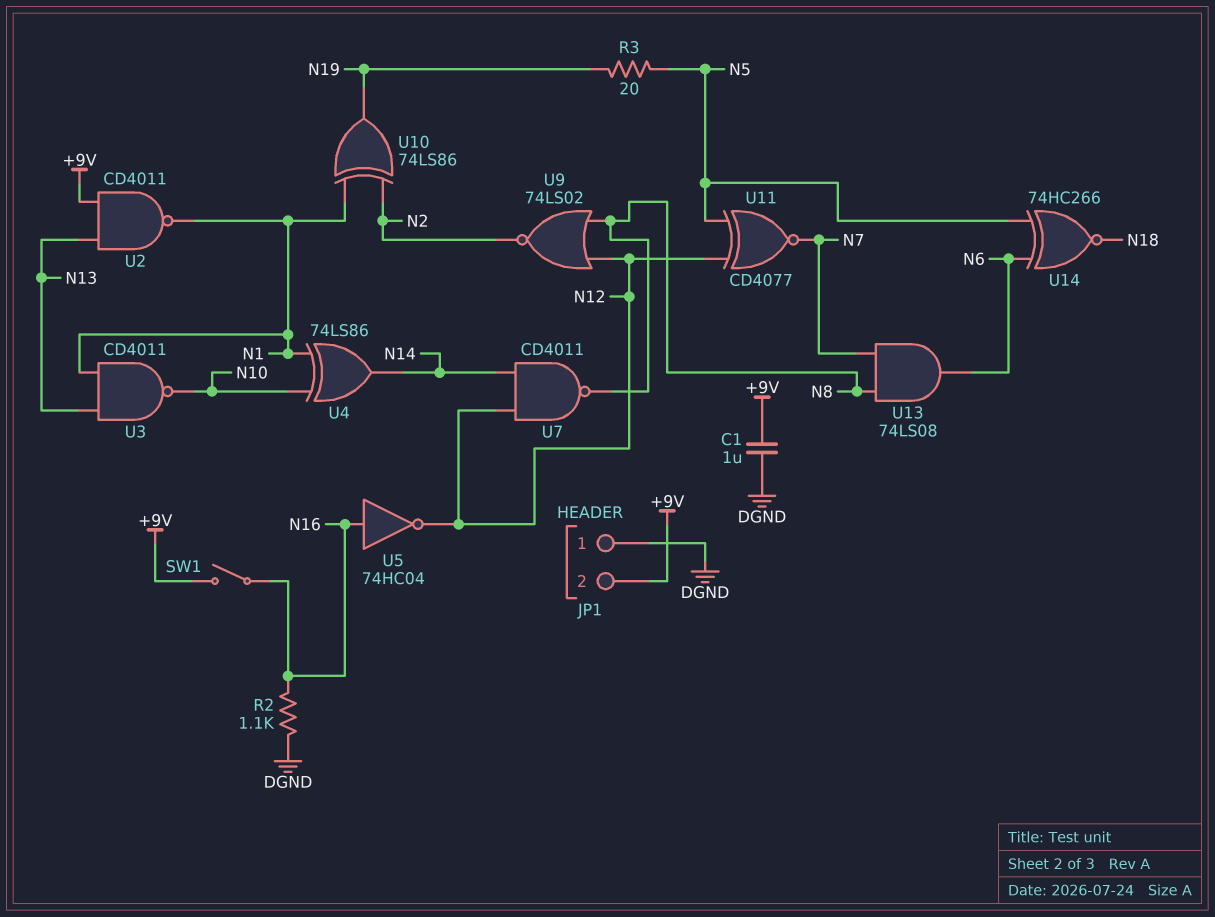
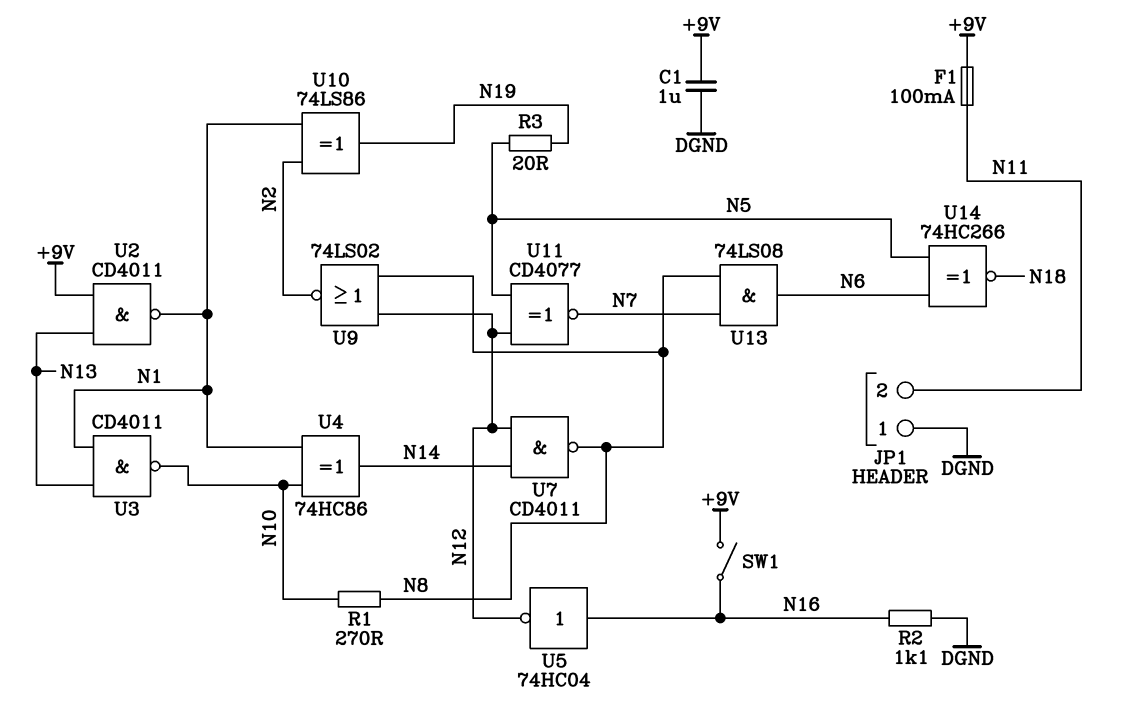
F1: none -> 100mA (+9V, N11)
JP1 pin 2: +9V -> N11
R1: none -> 270 (N8, N10)
U4: XOR 74LS86 (in N1, in N10, out N14) -> XOR 74HC86 (in N1, in N10, out N14)

